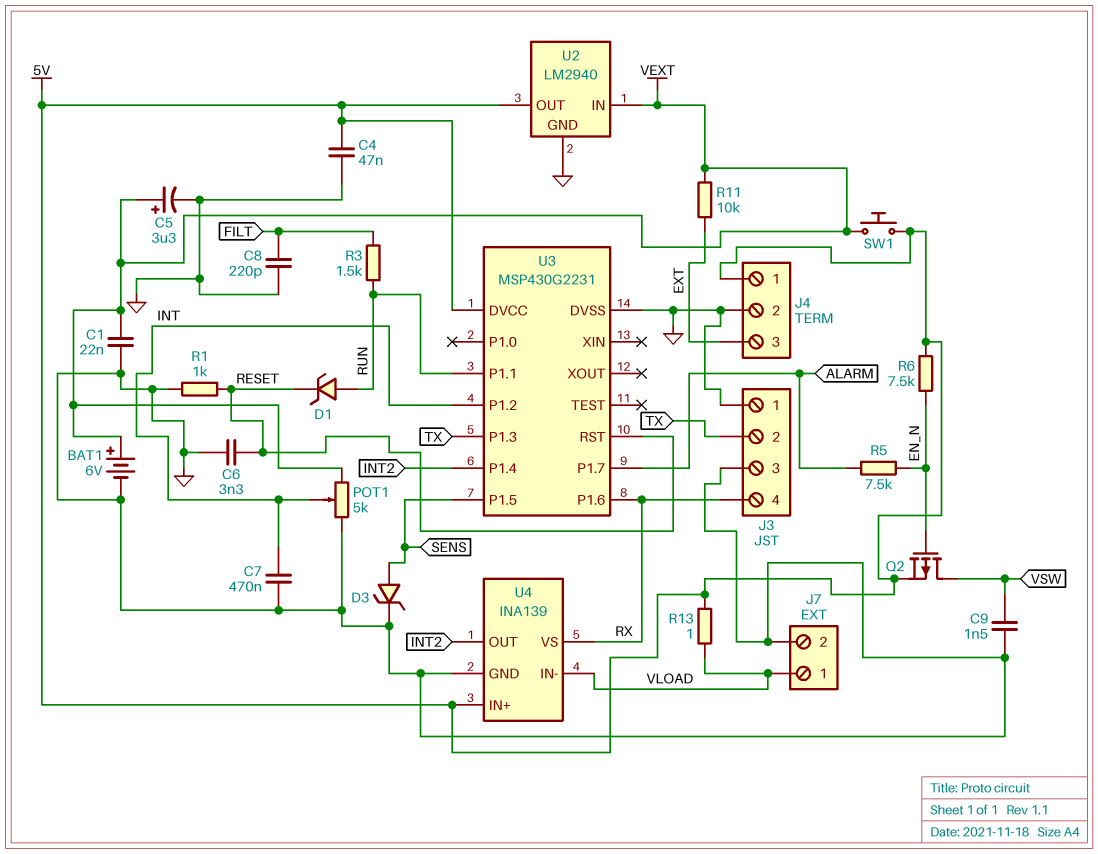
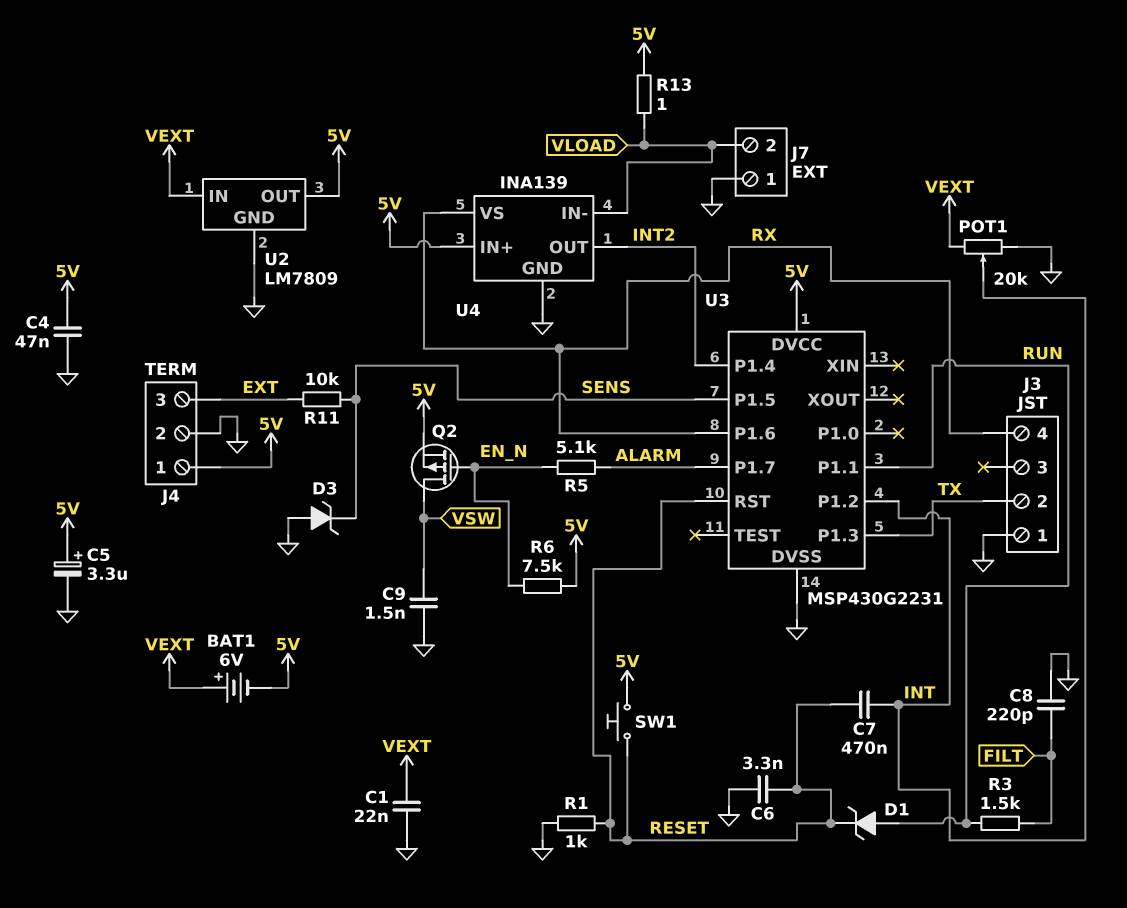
BAT1: 6V (plus VEXT, minus GND) -> 6V (plus VEXT, minus 5V)
C5: 3.3uF (plus VEXT, minus GND) -> 3.3uF (plus 5V, minus GND)
C7: 470nF (GND, INT) -> 470nF (INT, RESET)
D3: zener (A SENS, K GND) -> zener (A GND, K SENS)
J3 pin 3: GND -> none
J7 pin 1: VLOAD -> GND
J7 pin 2: GND -> VLOAD
POT1: 5k (GND, VEXT, wiper INT) -> 20k (GND, VEXT, wiper INT)
R5: 7.5k (ALARM, EN_N) -> 5.1k (ALARM, EN_N)
R11: 10k (EXT, VEXT) -> 10k (EXT, SENS)
SW1: button (5V, VEXT) -> button (5V, RESET)
U2: LM2940 -> LM7809

